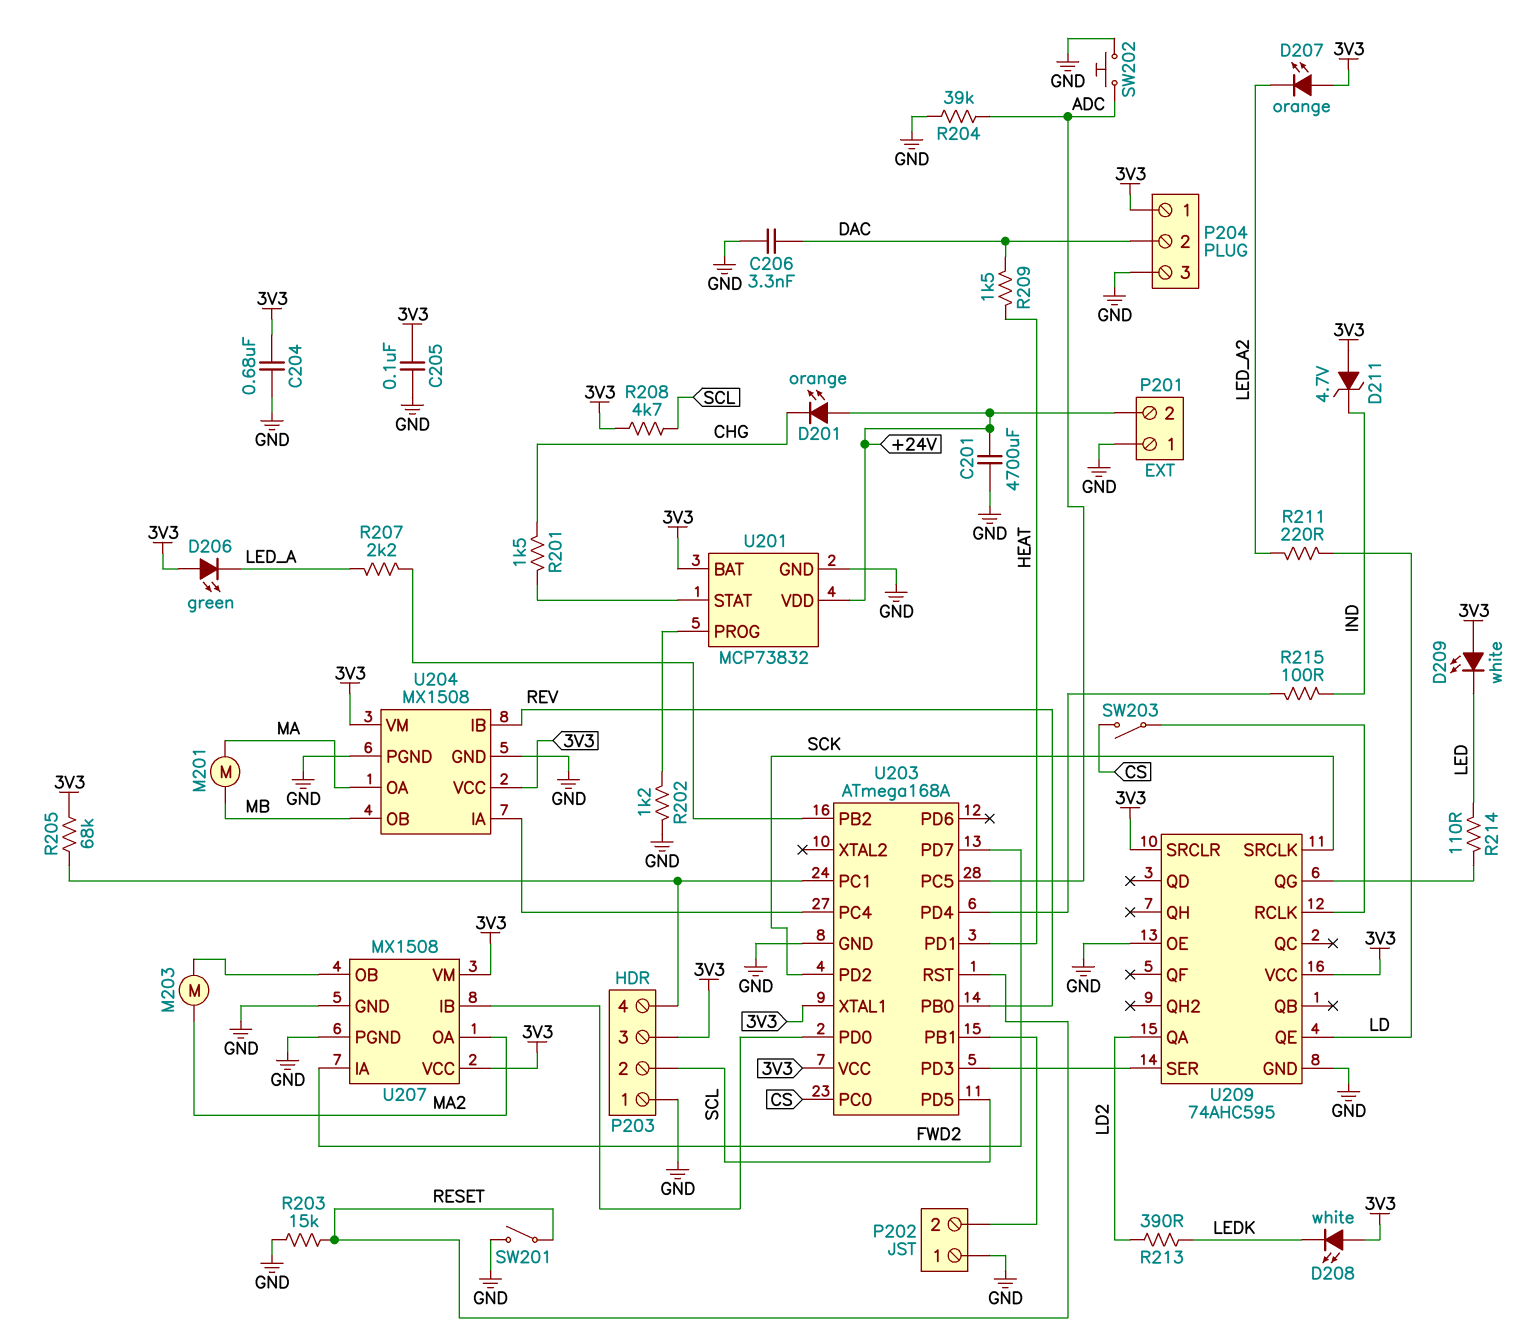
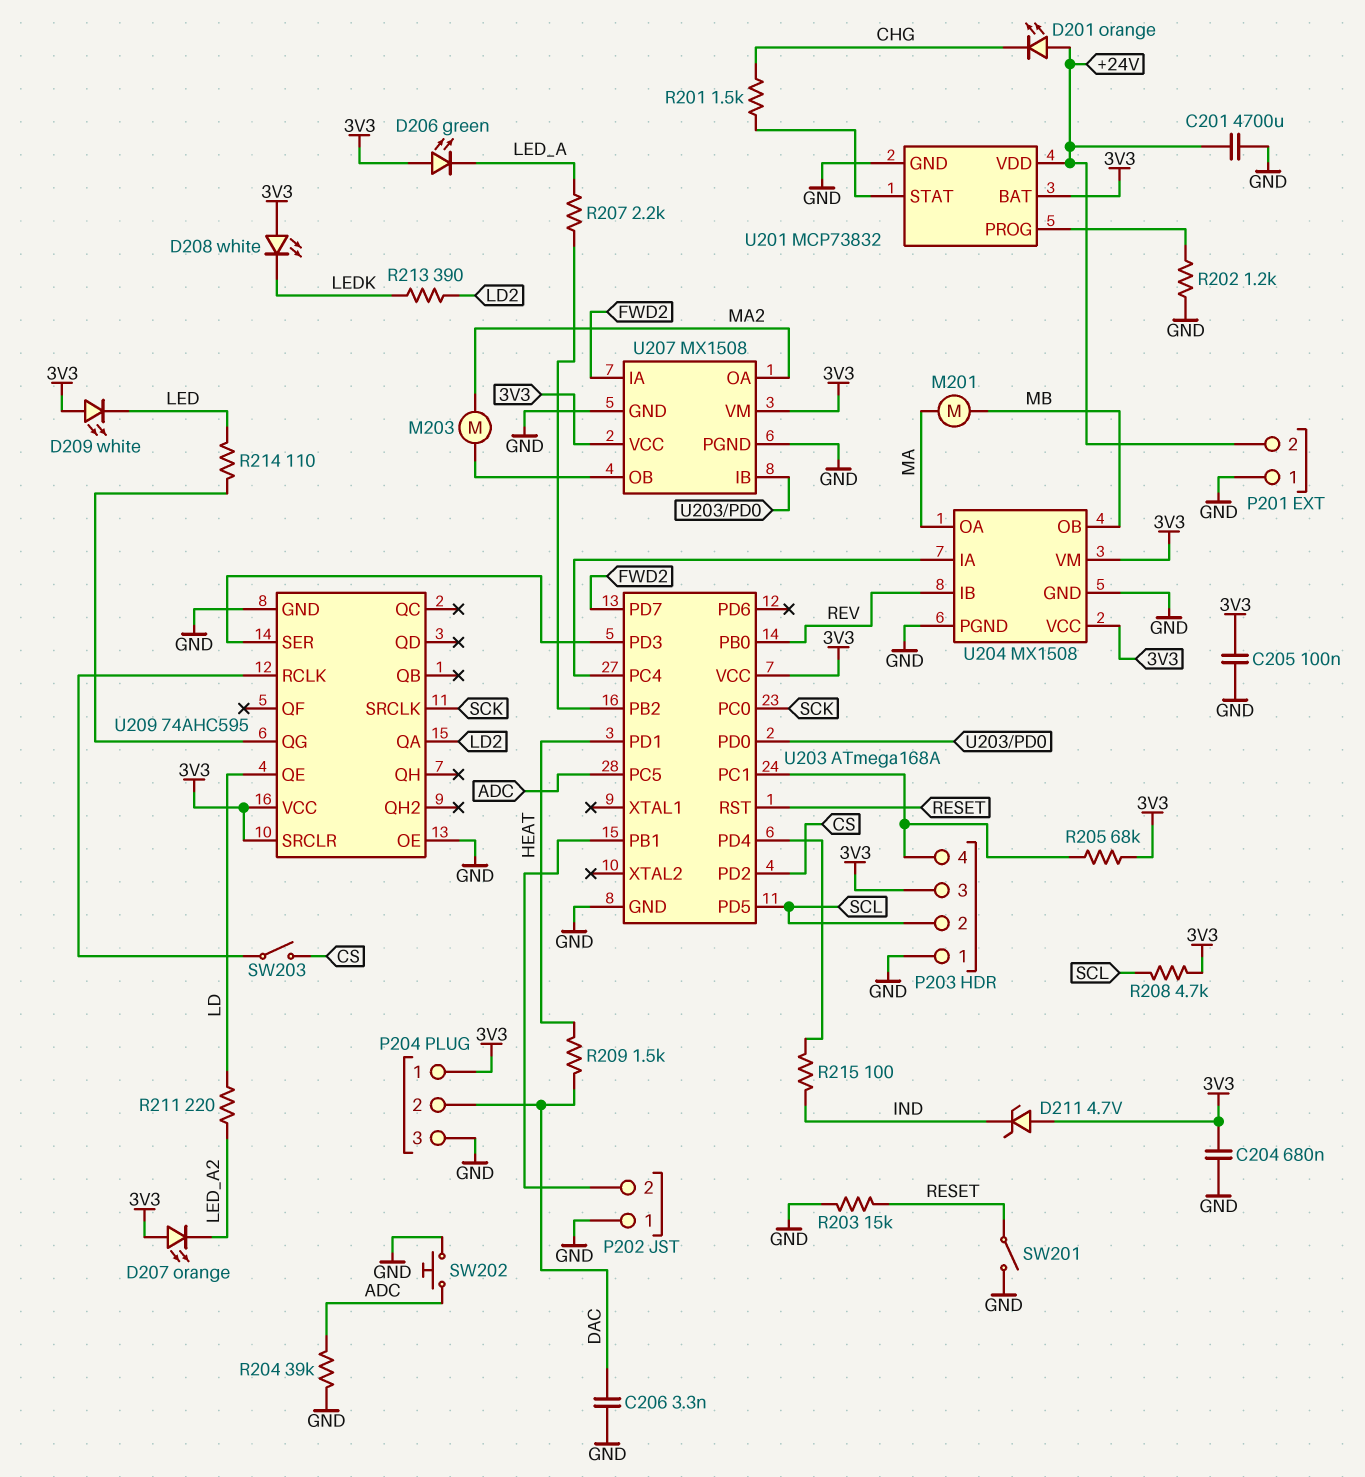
U203 pin PC0: CS -> SCK
U203 pin PD2: SCK -> CS
U203 pin XTAL1: 3V3 -> none

